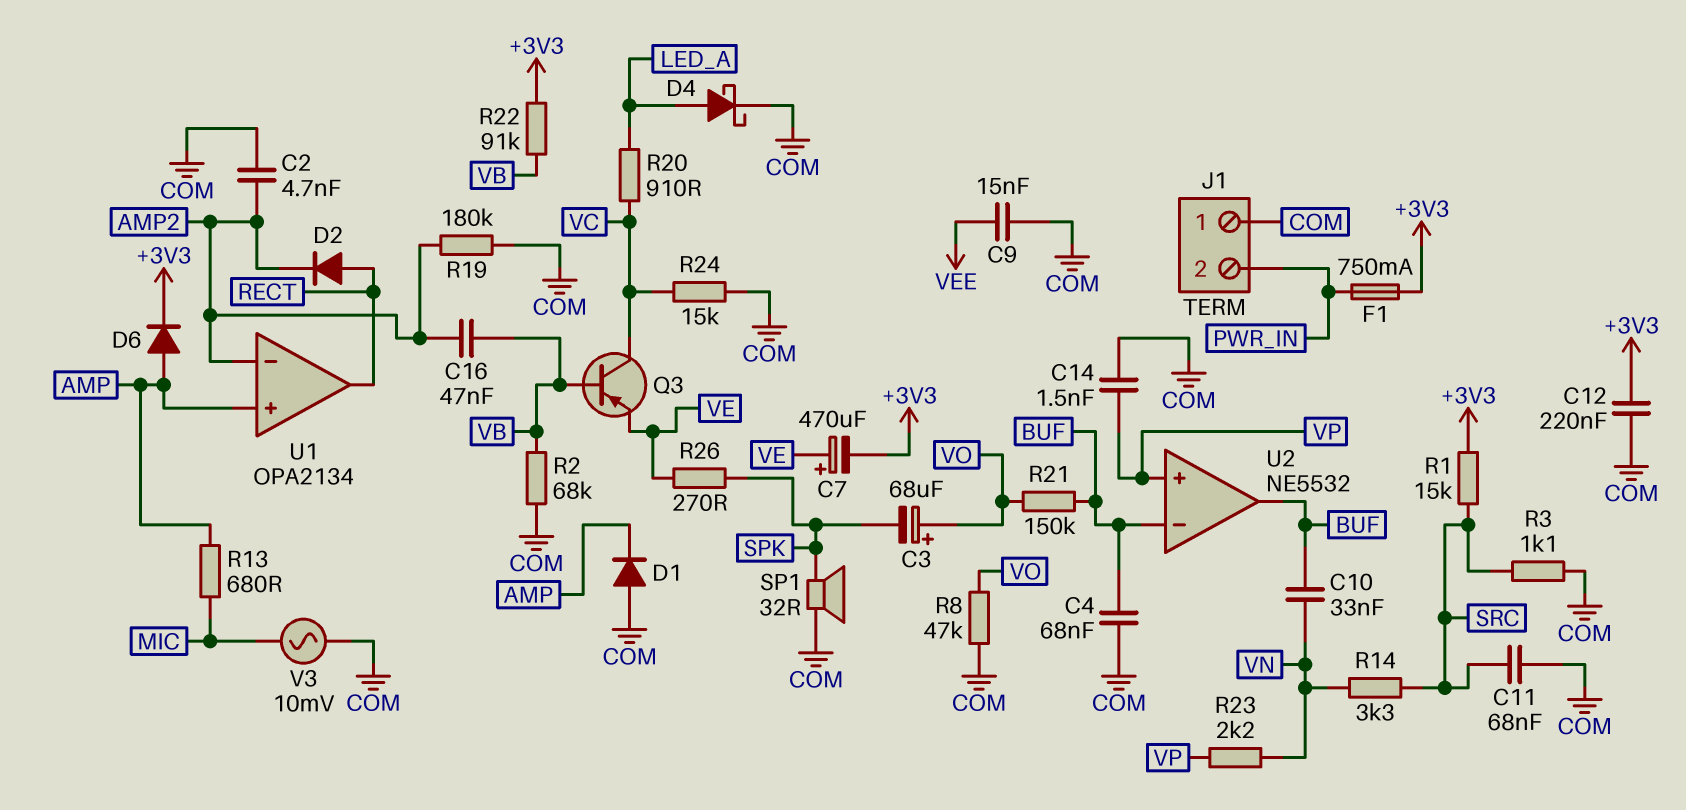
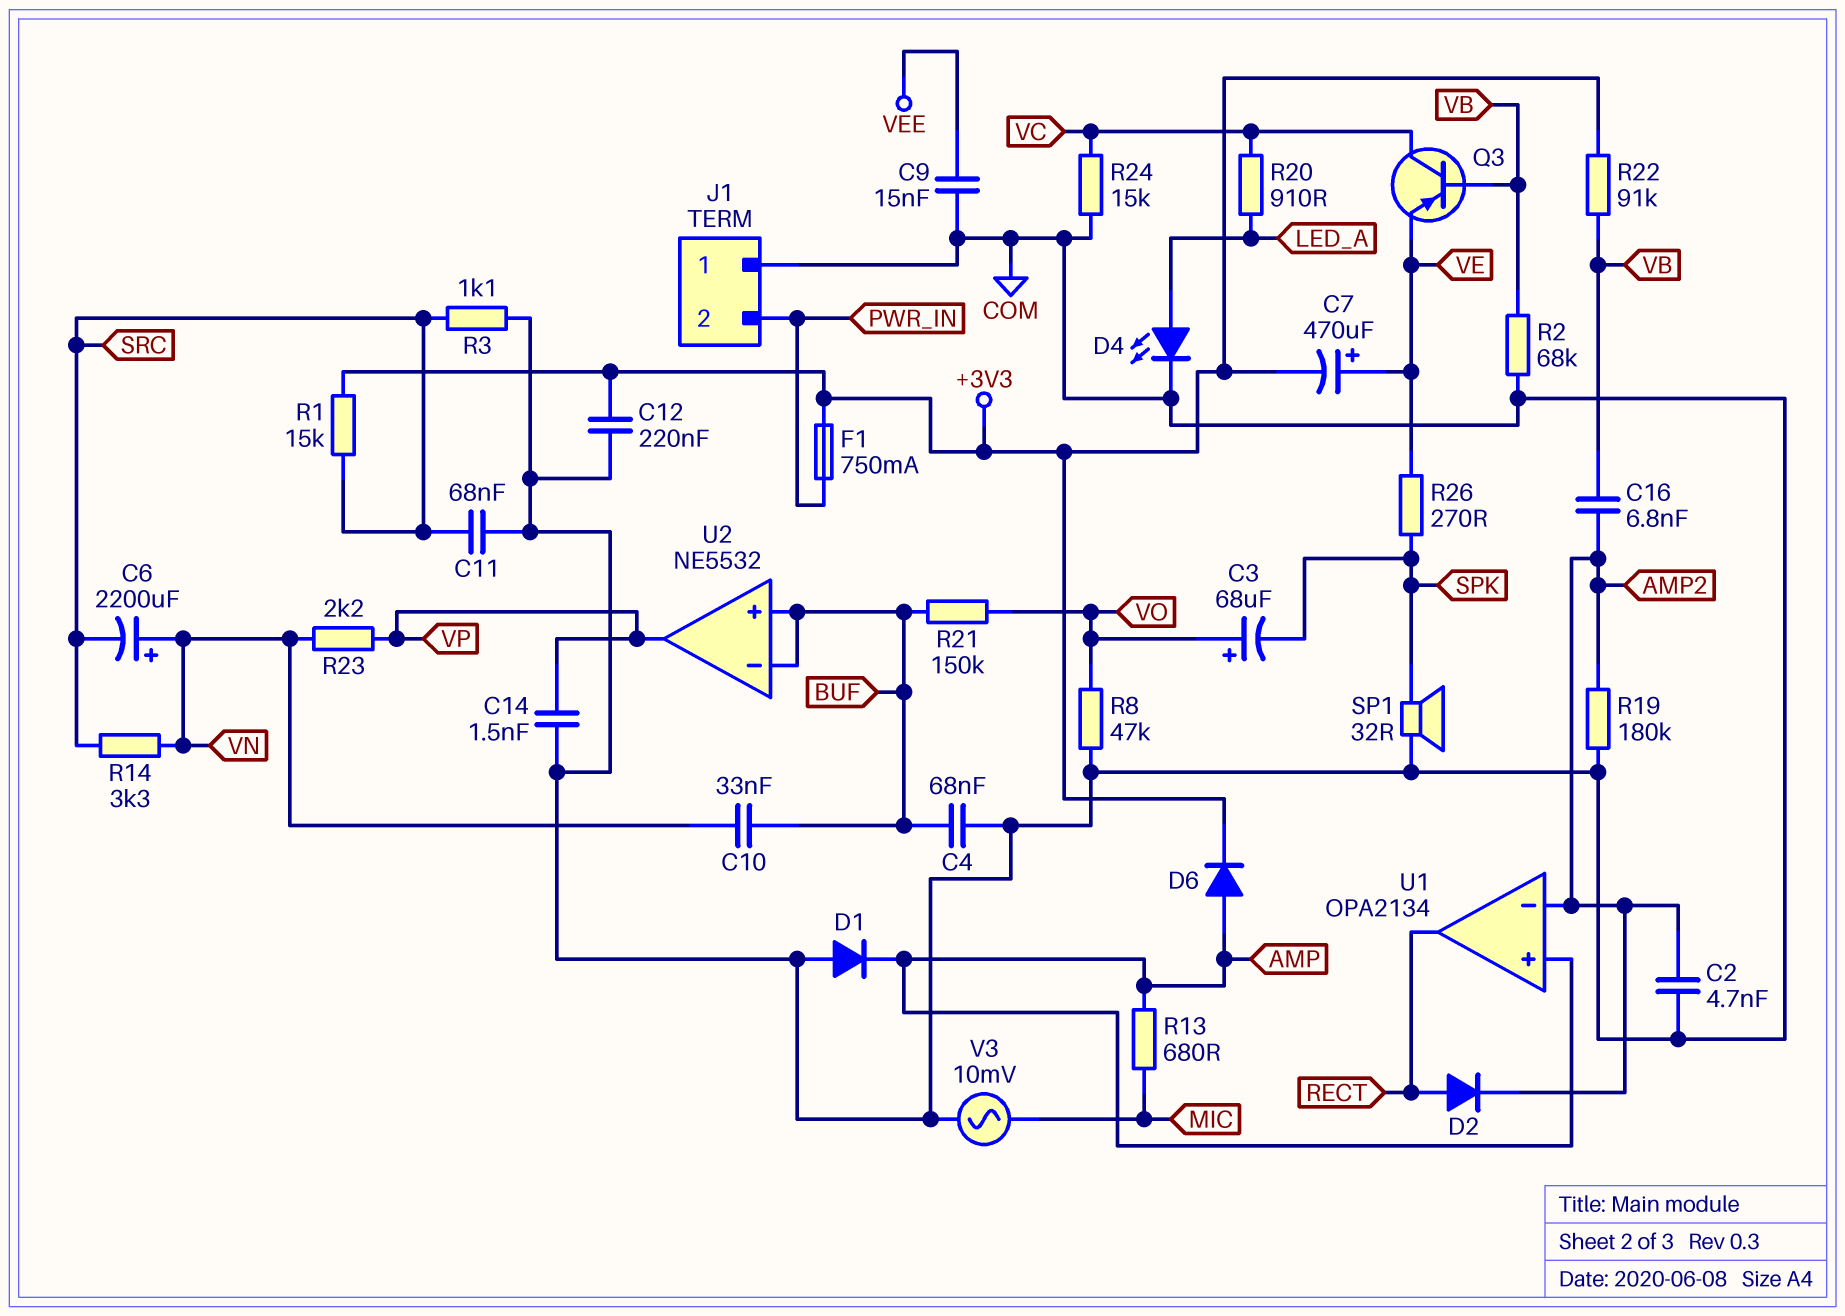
C6: none -> 2200uF (plus VN, minus SRC)
C16: 47nF (AMP2, VB) -> 6.8nF (AMP2, VB)
D4: schottky (A LED_A, K COM) -> LED (A LED_A, K COM)
U2 pin in+: VP -> BUF
U2 pin out: BUF -> VP

